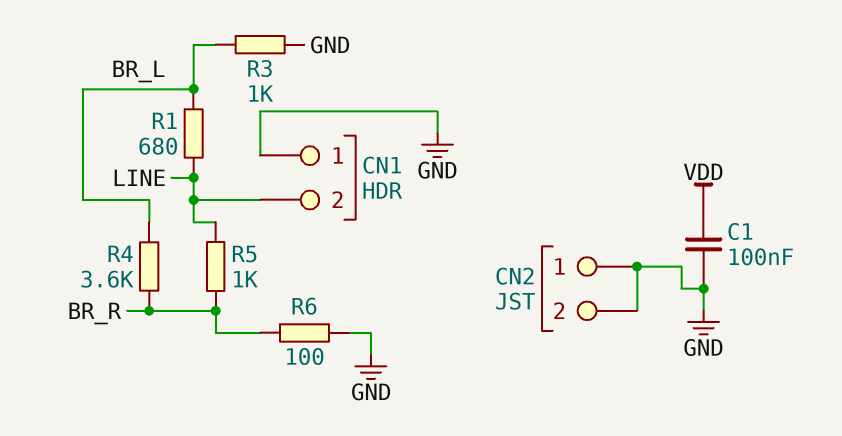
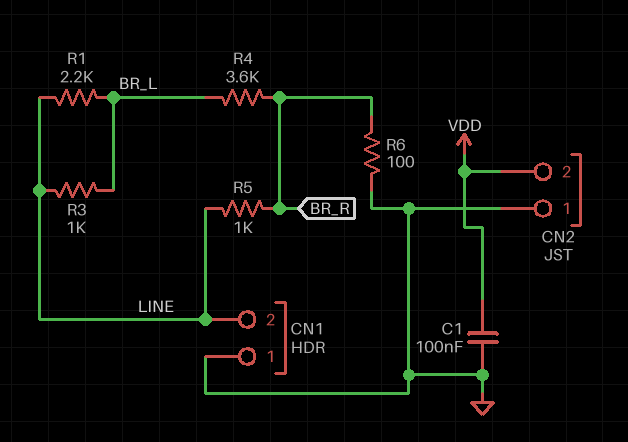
CN2 pin 2: GND -> VDD
R1: 680 (BR_L, LINE) -> 2.2k (BR_L, LINE)
R3: 1k (BR_L, GND) -> 1k (BR_L, LINE)

